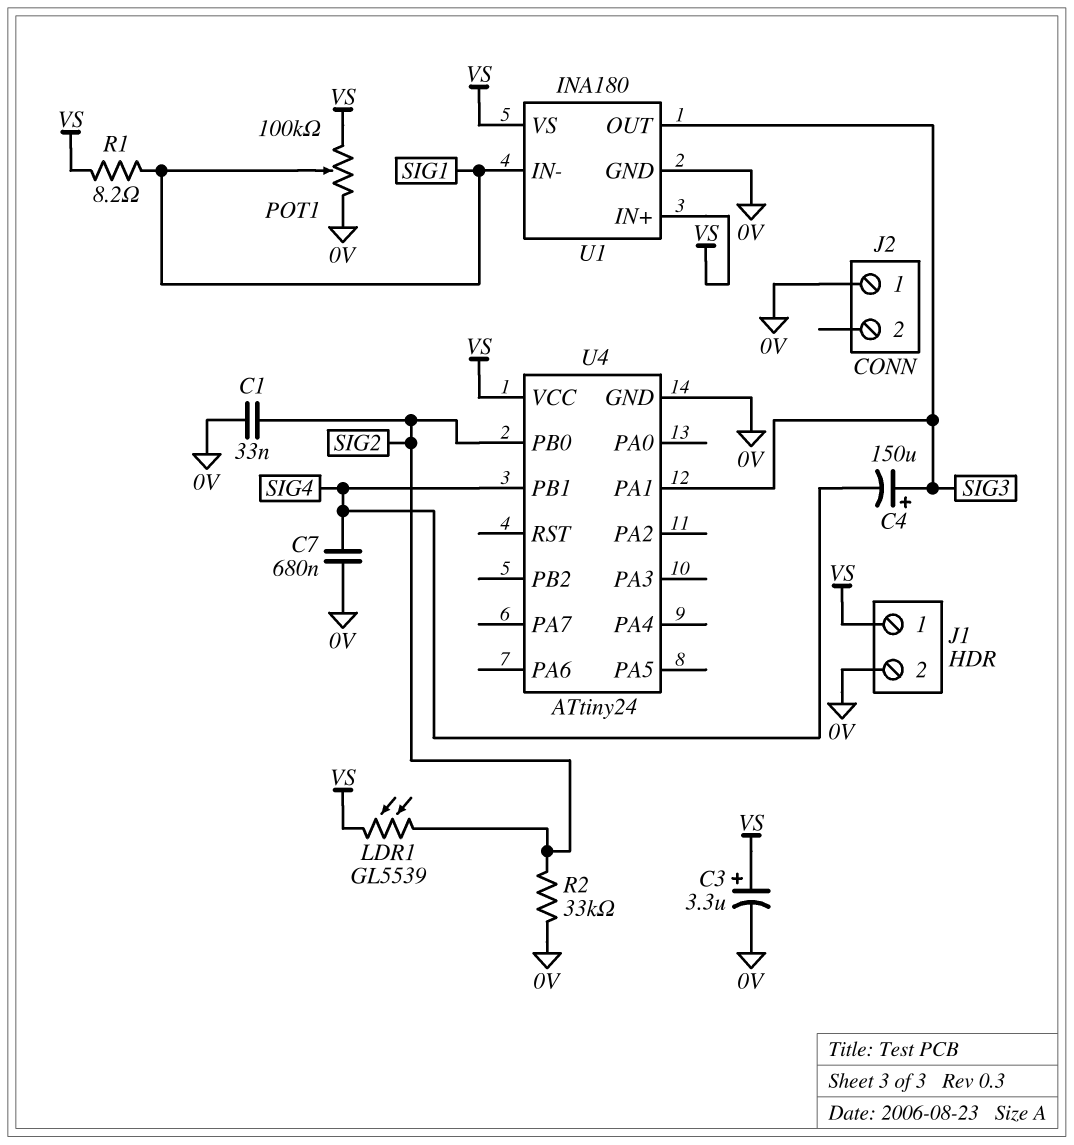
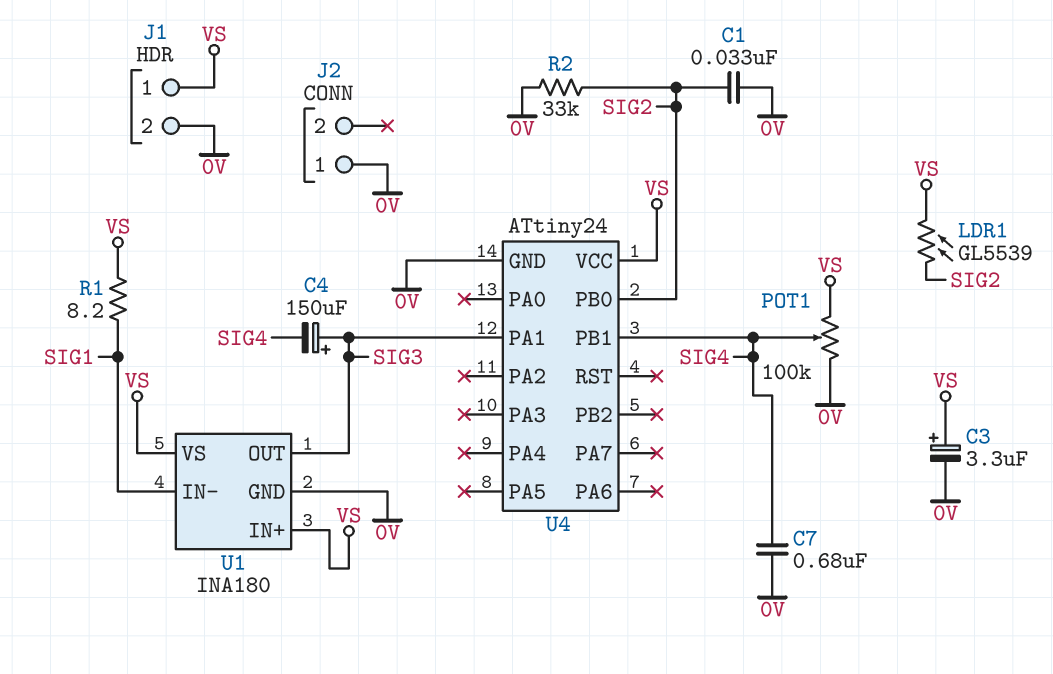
POT1: 100k (0V, VS, wiper SIG1) -> 100k (0V, VS, wiper SIG4)

